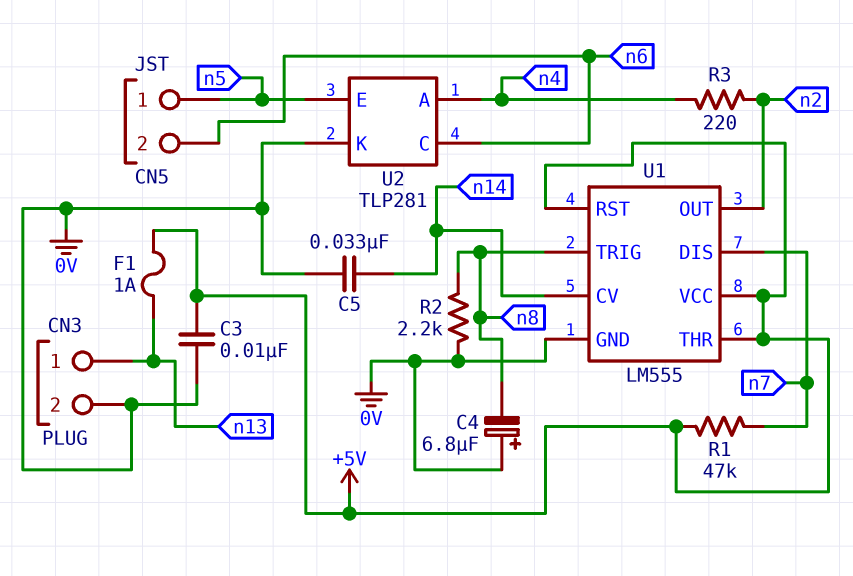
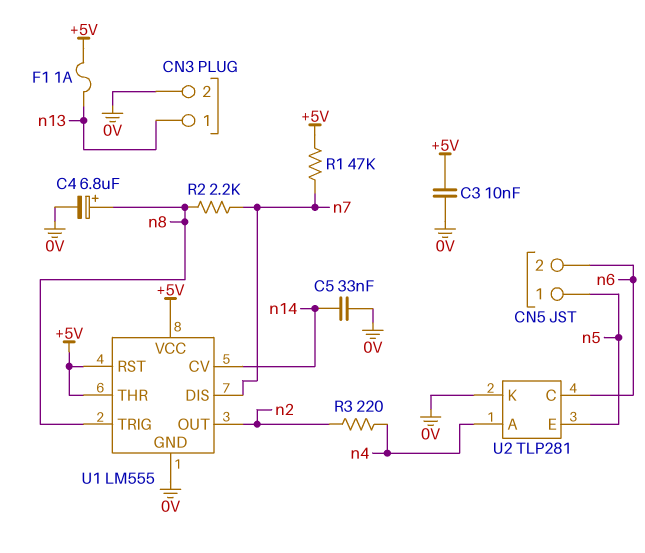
C4: 6.8uF (plus 0V, minus n8) -> 6.8uF (plus n8, minus 0V)
R2: 2.2k (0V, n8) -> 2.2k (n7, n8)

